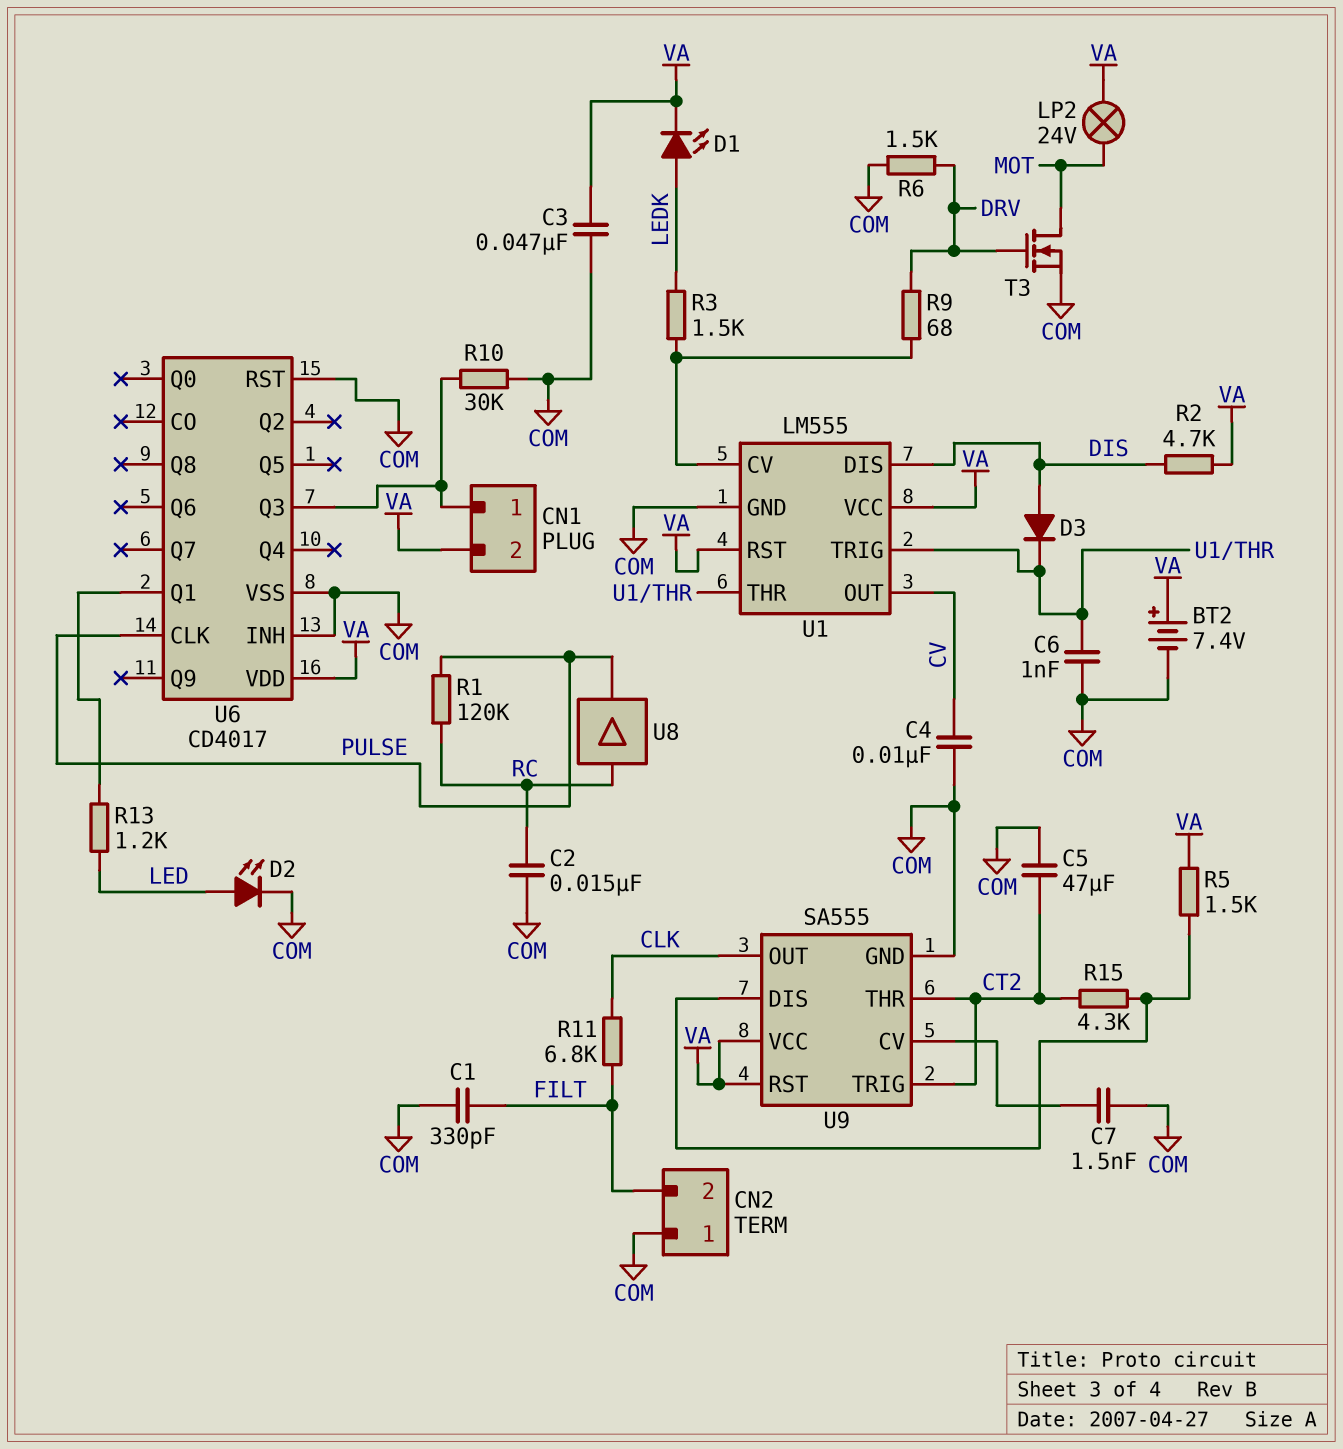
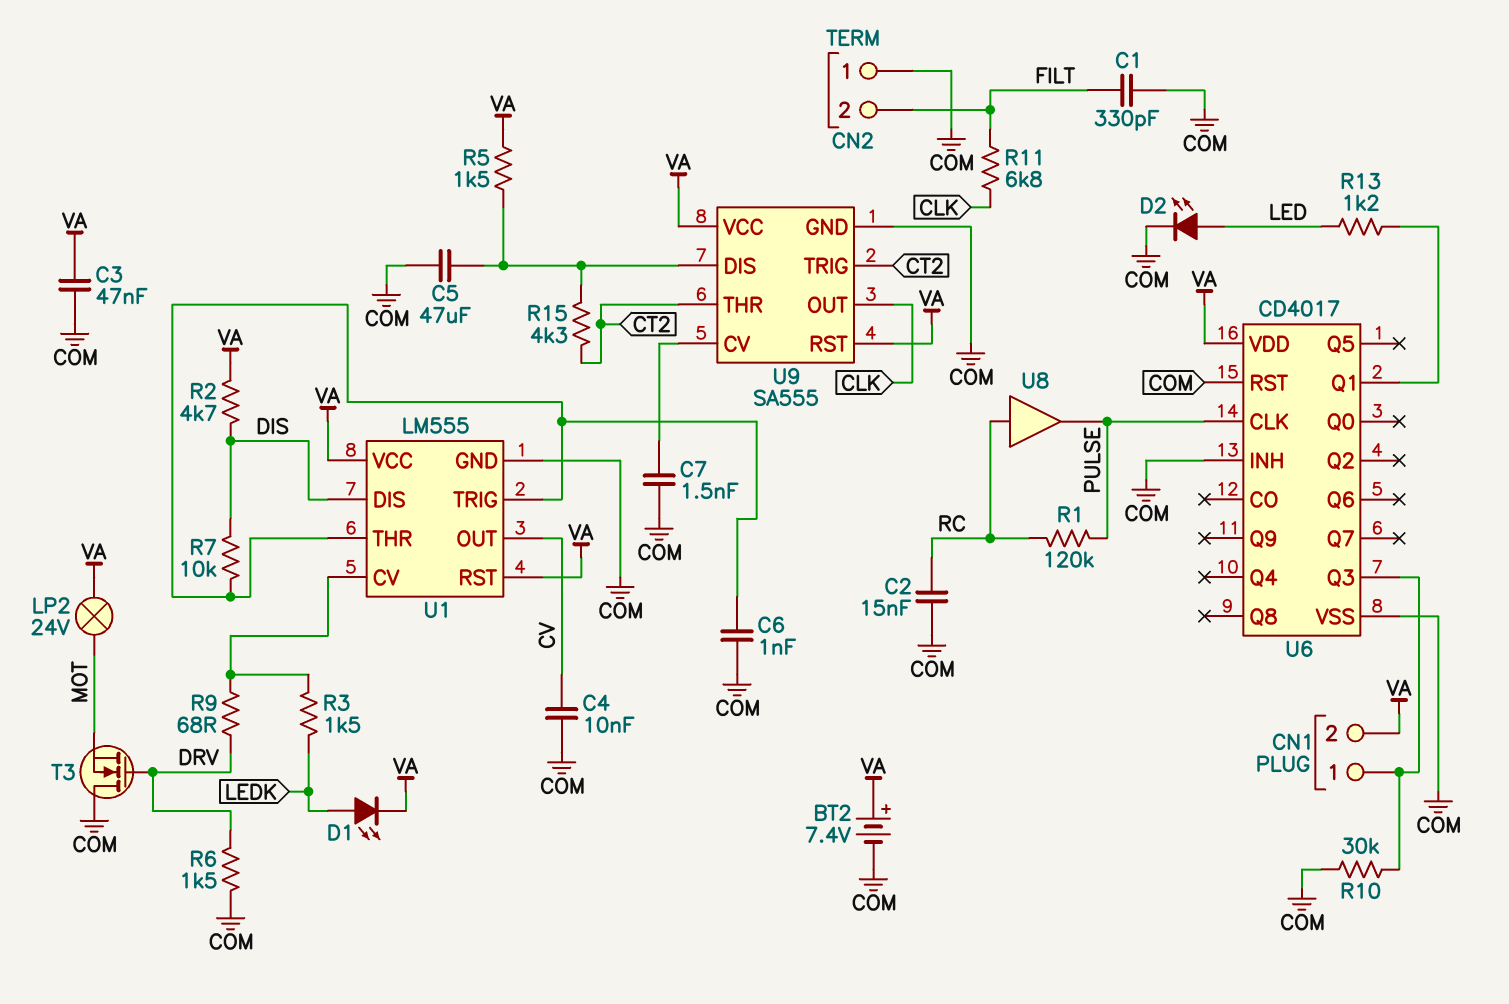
C5: 47uF (COM, CT2) -> 47uF (COM, U9/DIS)
D3: diode (A DIS, K U1/THR) -> none
R7: none -> 10k (DIS, U1/THR)
T3: NMOS (G DRV, D MOT, S COM) -> NMOS (G DRV, D COM, S MOT)

